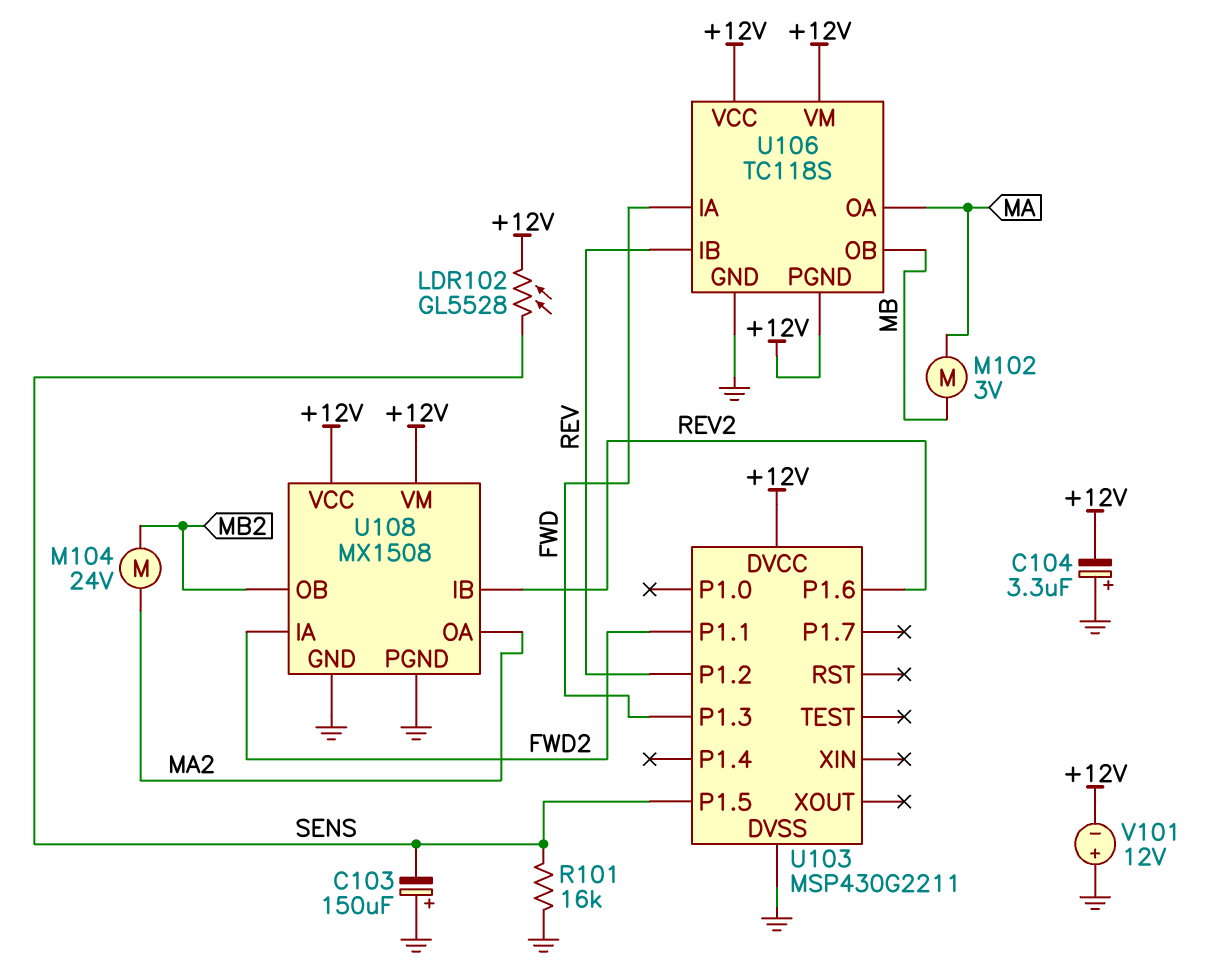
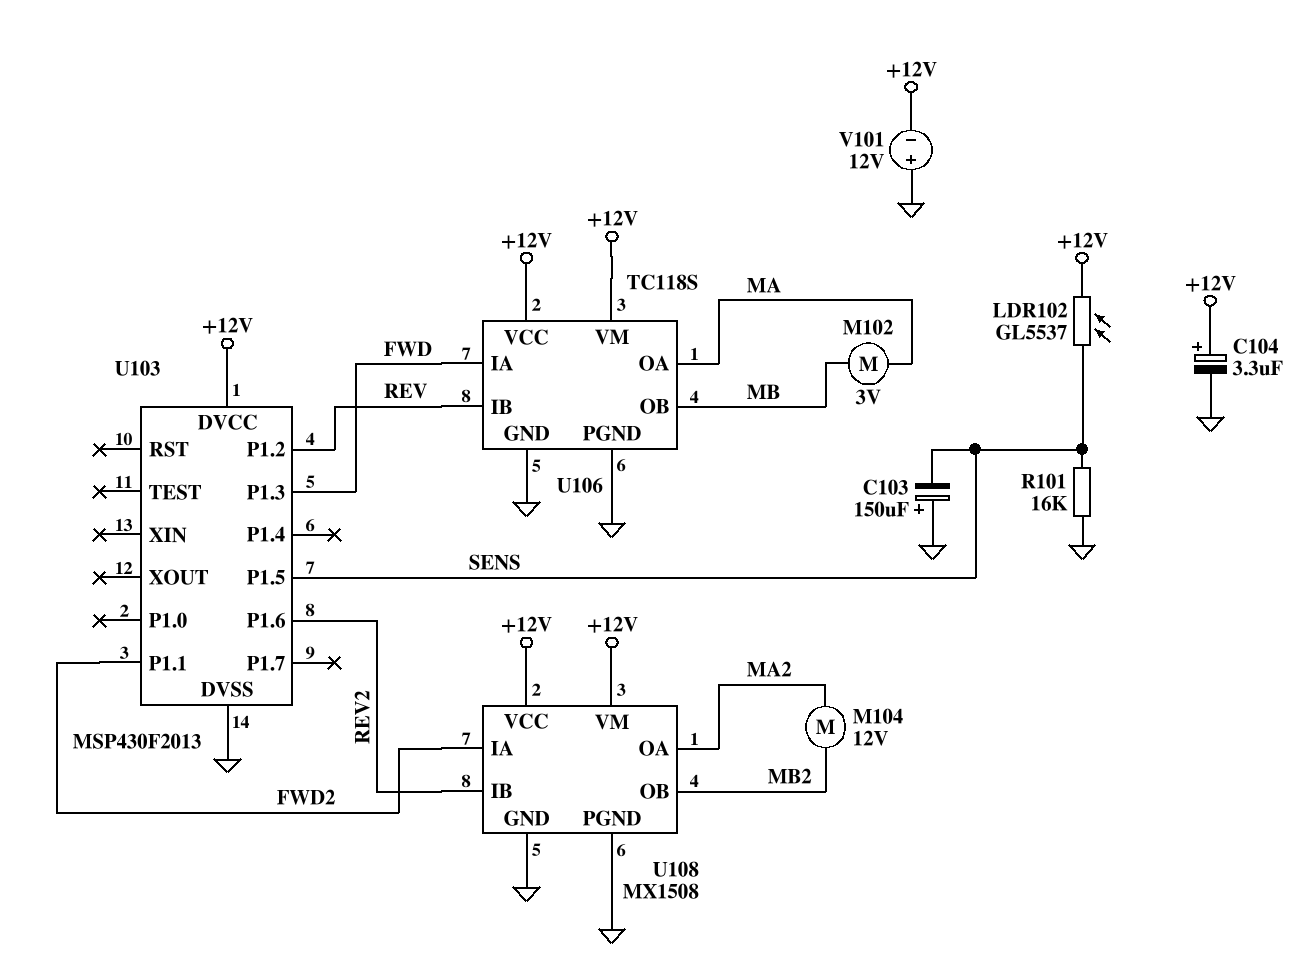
C104: 3.3uF (plus GND, minus +12V) -> 3.3uF (plus +12V, minus GND)
LDR102: GL5528 (+12V, SENS) -> GL5537 (+12V, SENS)
M104: motor 24V (MA2, MB2) -> motor 12V (MA2, MB2)
U103: MSP430G2211 -> MSP430F2013
U106 pin PGND: +12V -> GND

